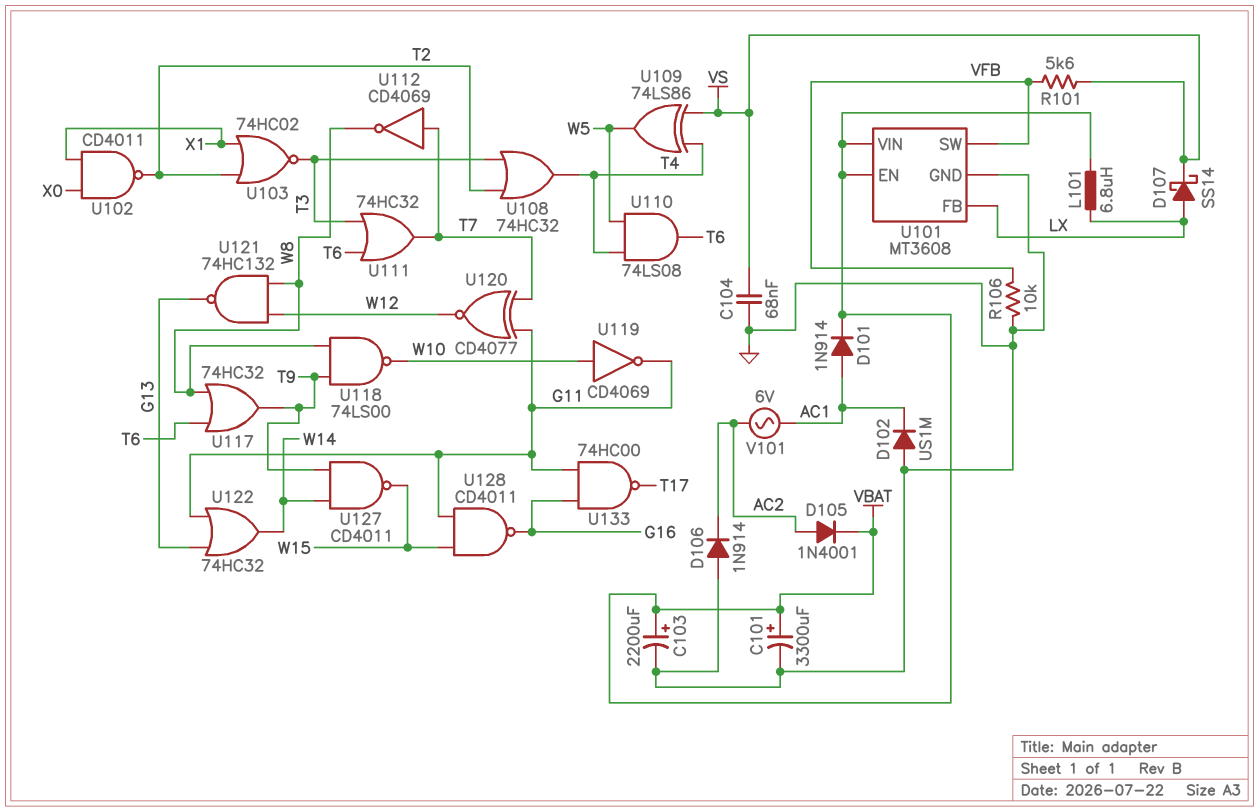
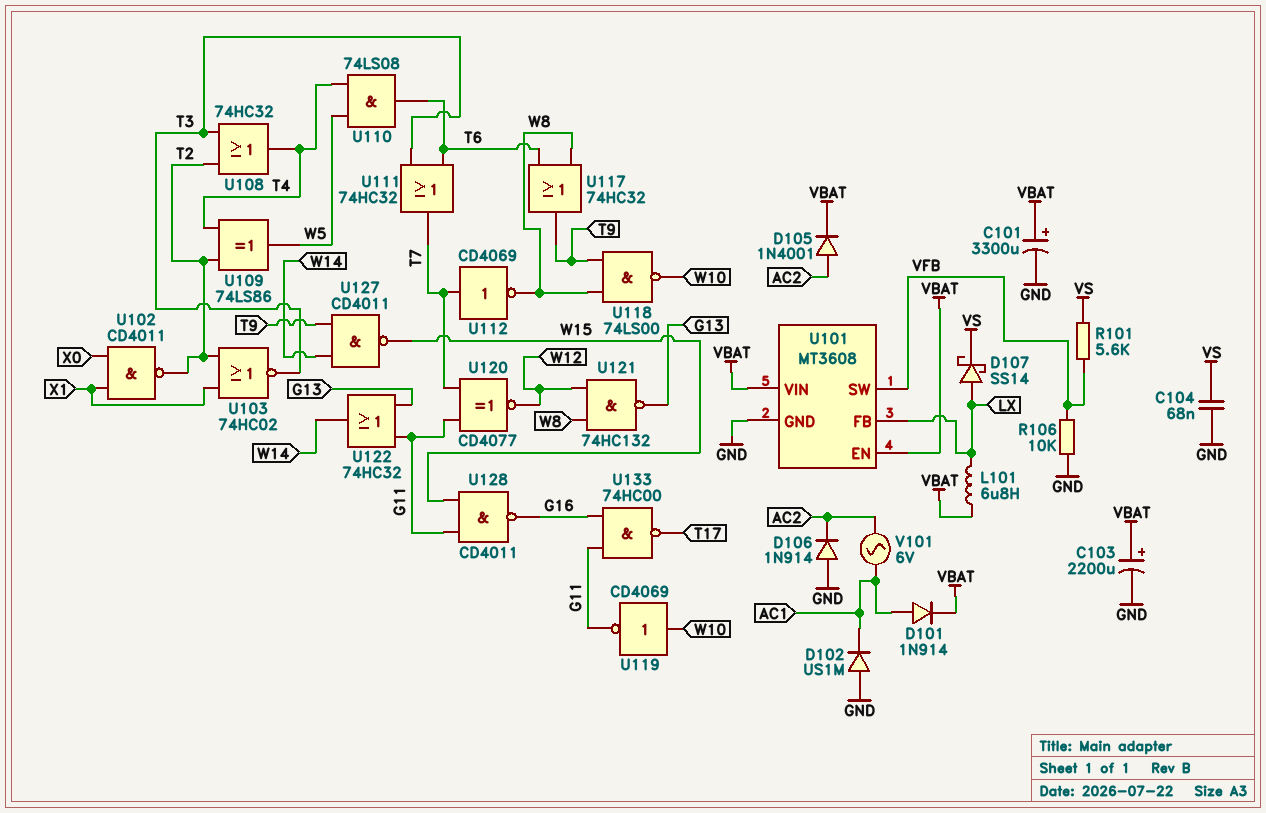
U109: XOR 74LS86 (in T4, in VS, out W5) -> XOR 74LS86 (in T2, in T4, out W5)

